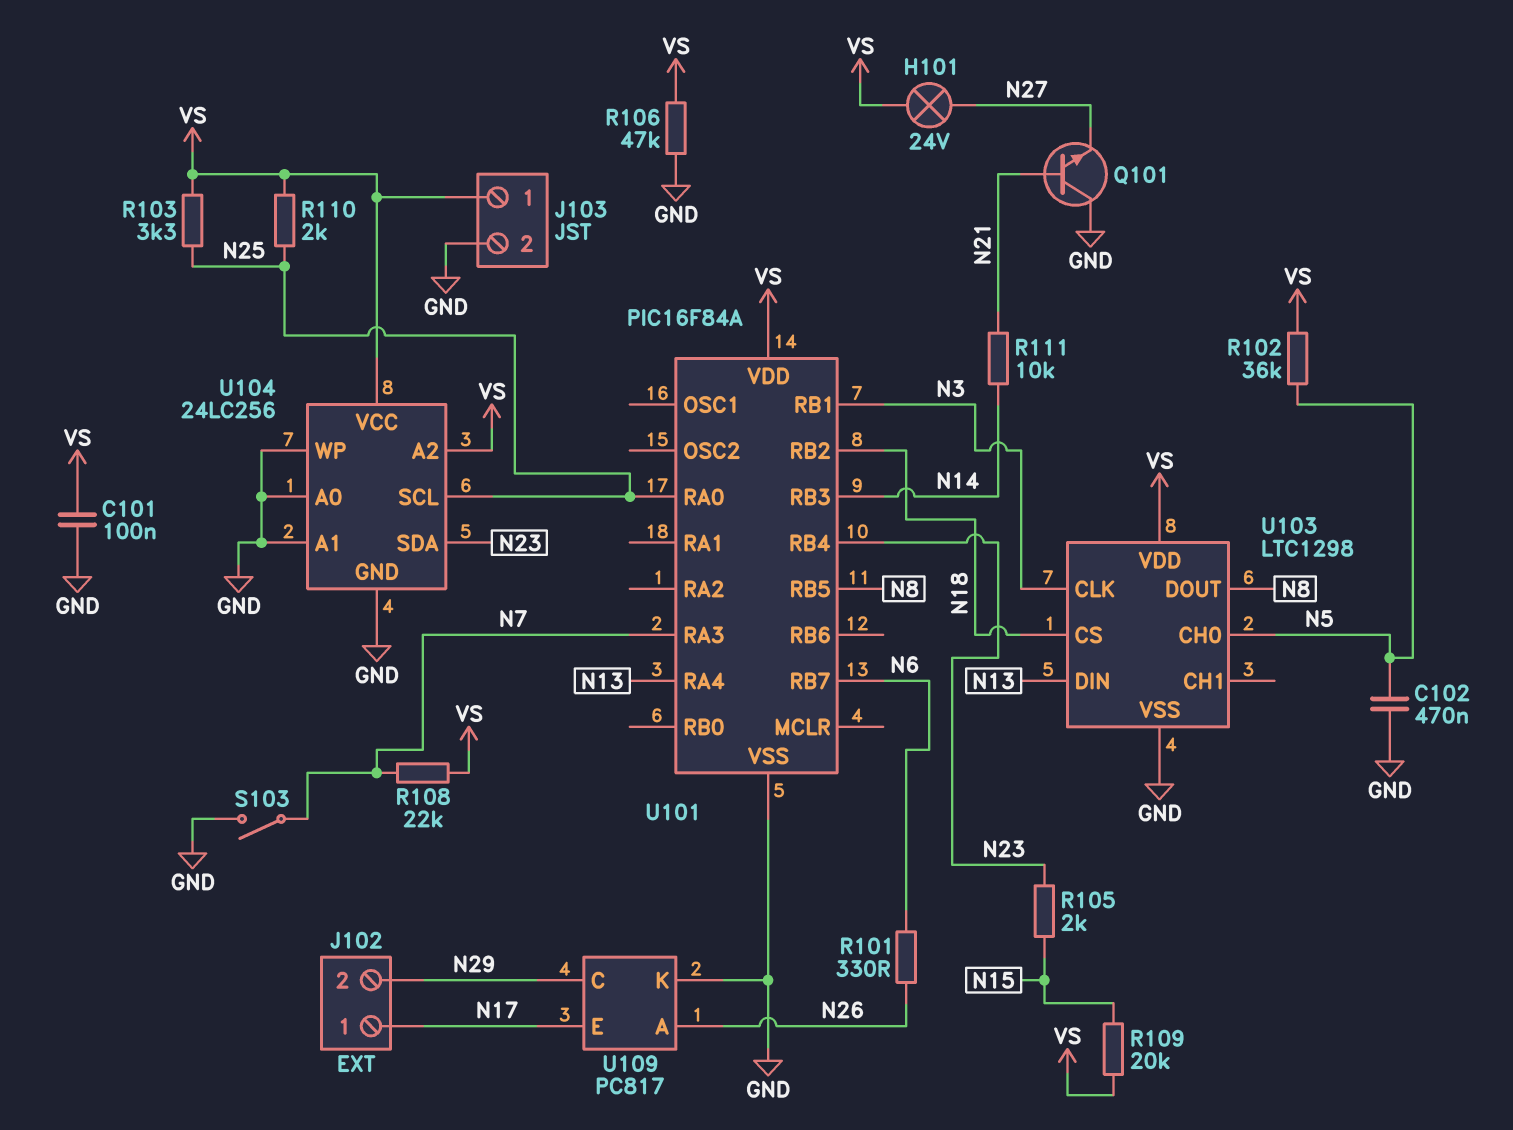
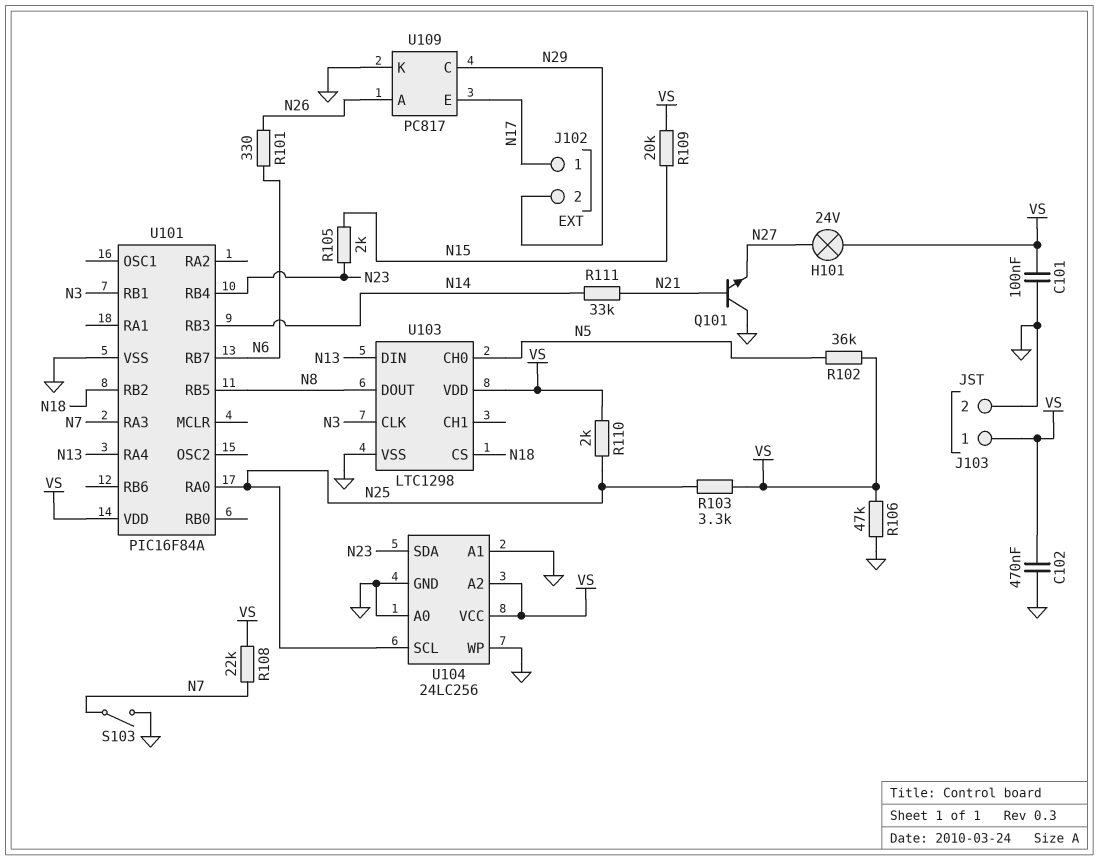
C102: 470nF (GND, N5) -> 470nF (GND, VS)
R111: 10k (N14, N21) -> 33k (N14, N21)

